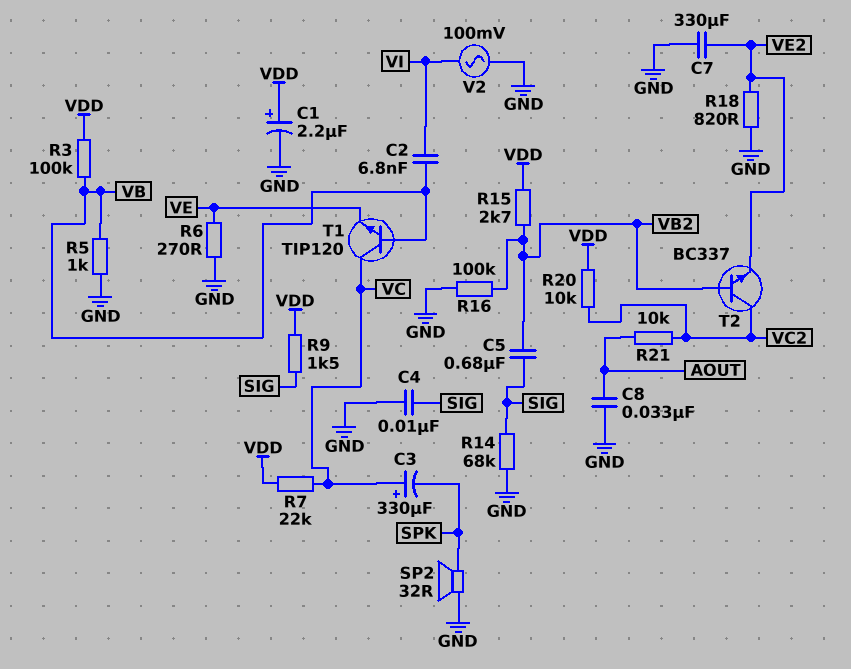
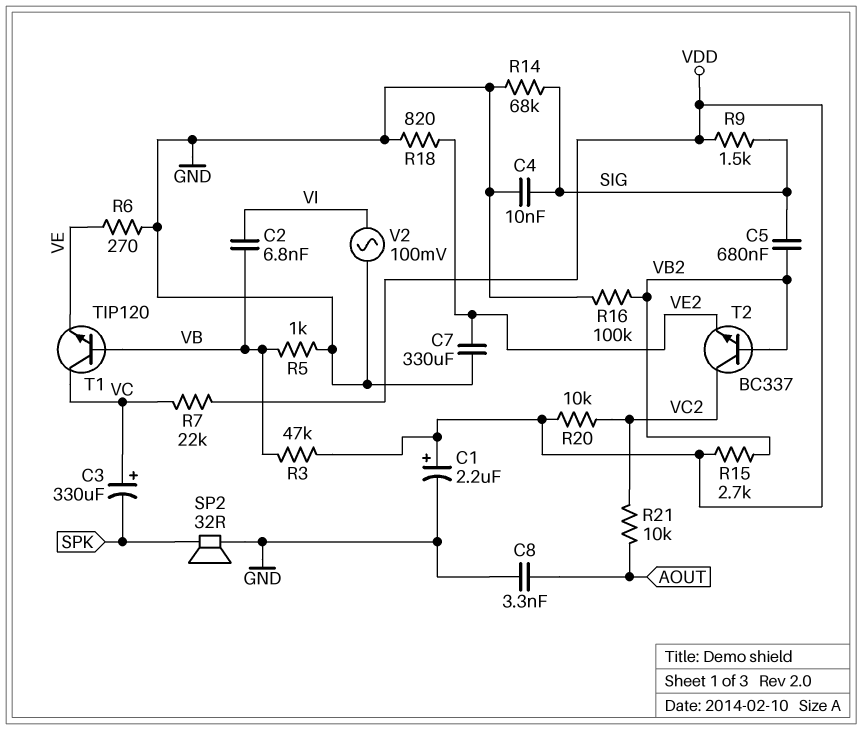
C8: 33nF (AOUT, GND) -> 3.3nF (AOUT, GND)
R3: 100k (VB, VDD) -> 47k (VB, VDD)

